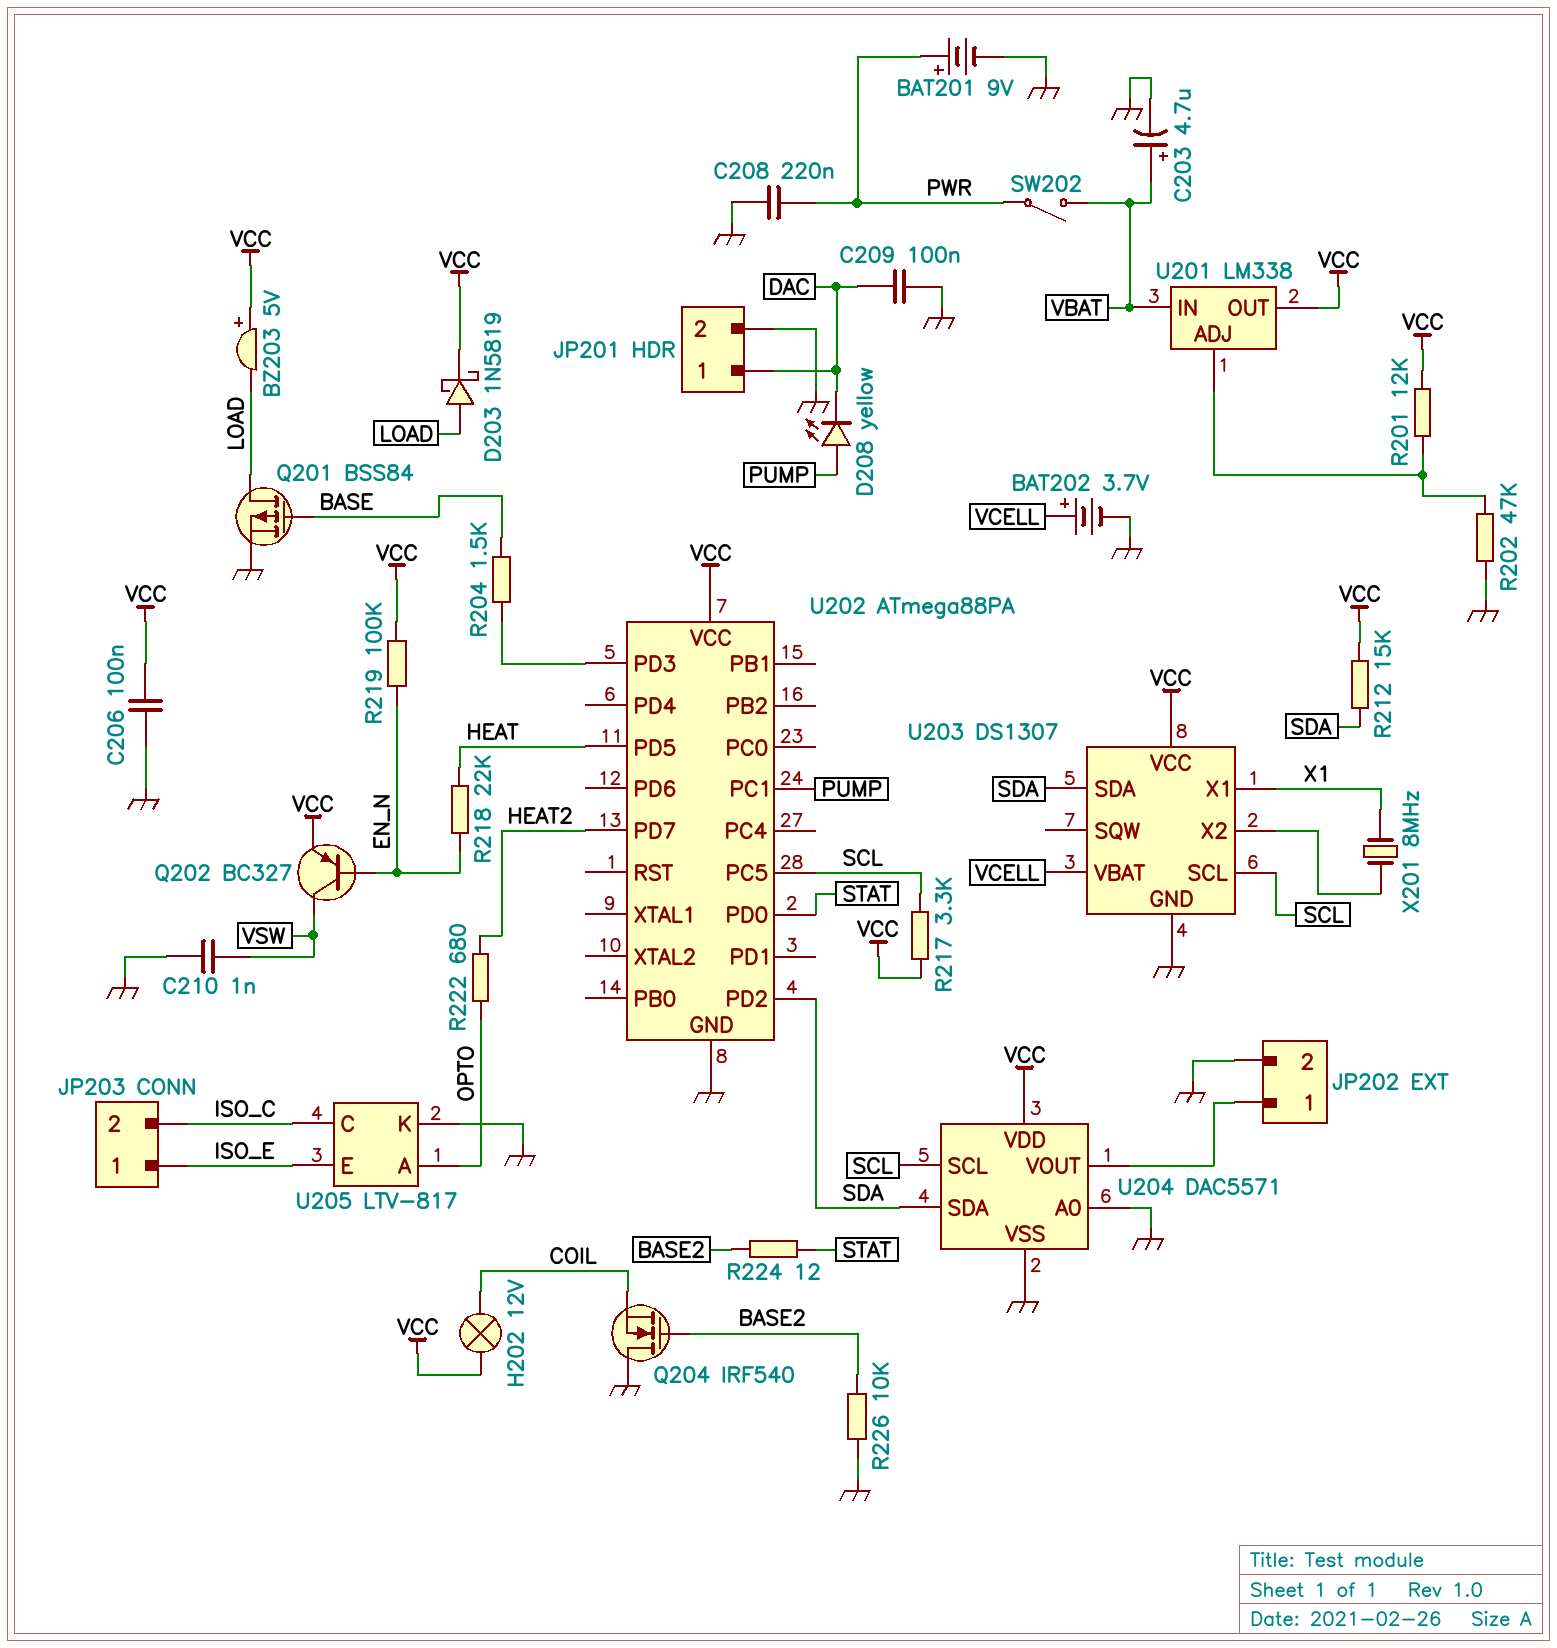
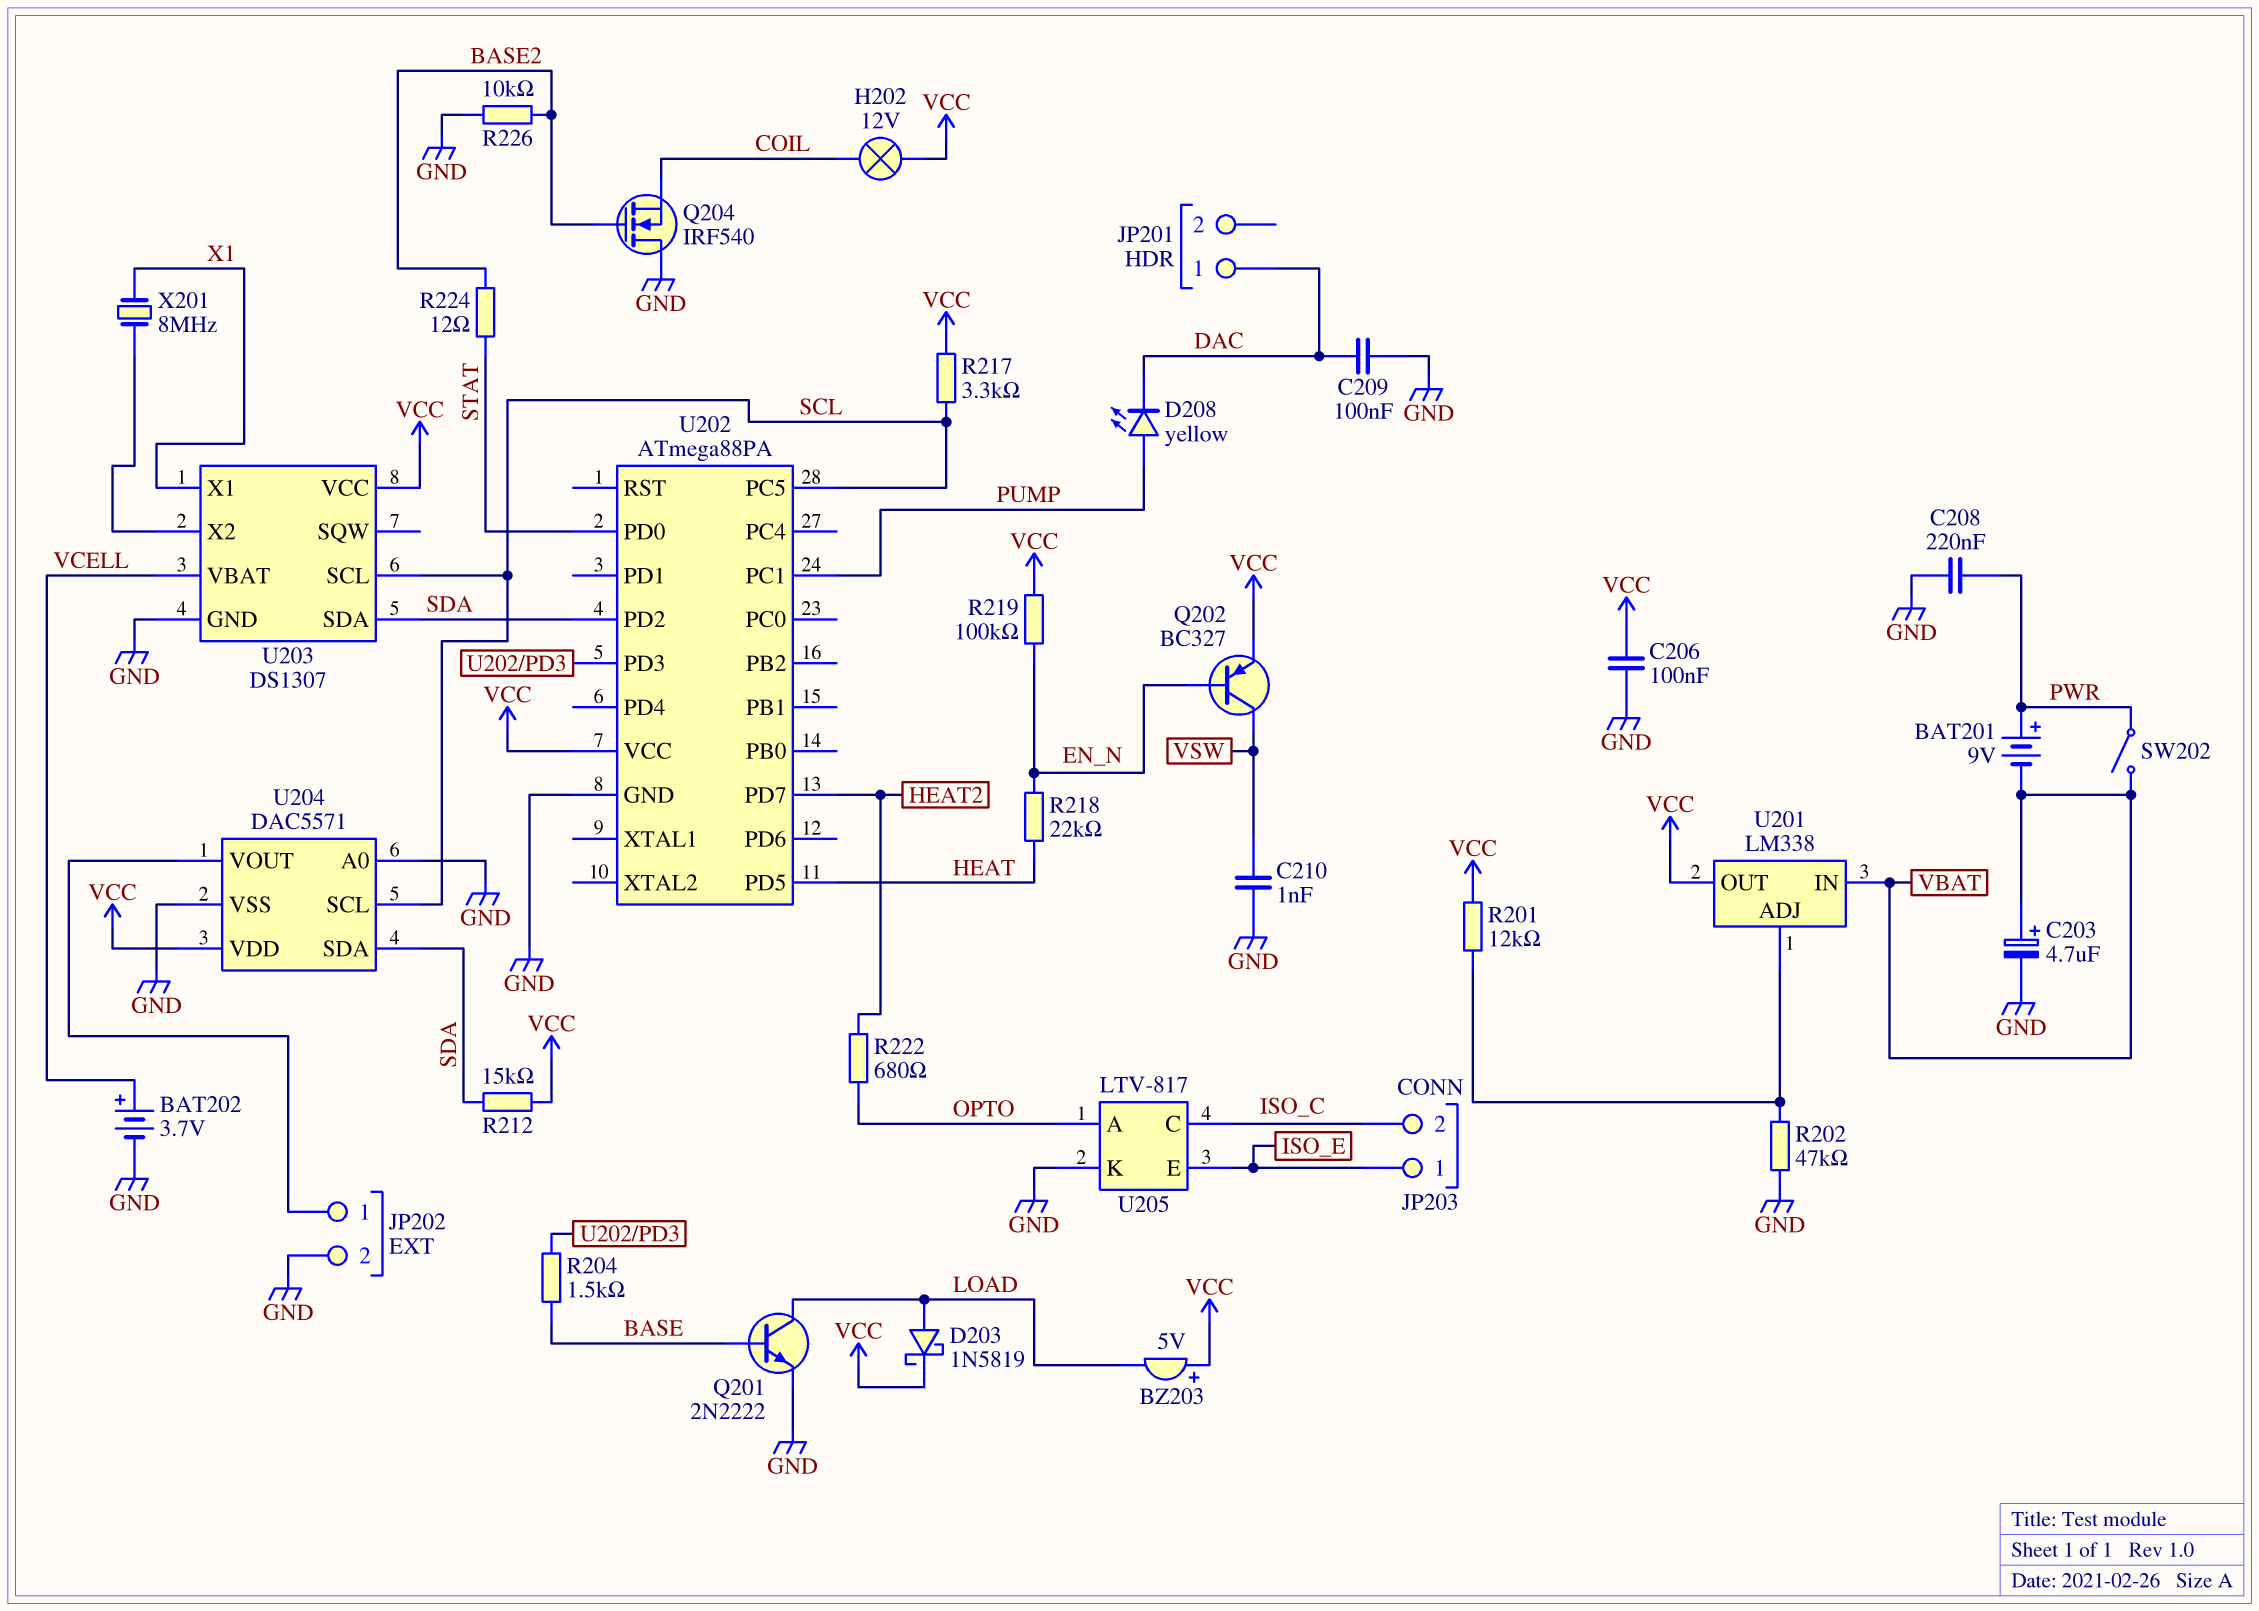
BAT201: 9V (plus PWR, minus GND) -> 9V (plus PWR, minus VBAT)
JP201 pin 2: GND -> none
Q201: PMOS BSS84 (G BASE, D LOAD, S GND) -> NPN 2N2222 (B BASE, C LOAD, E GND)

